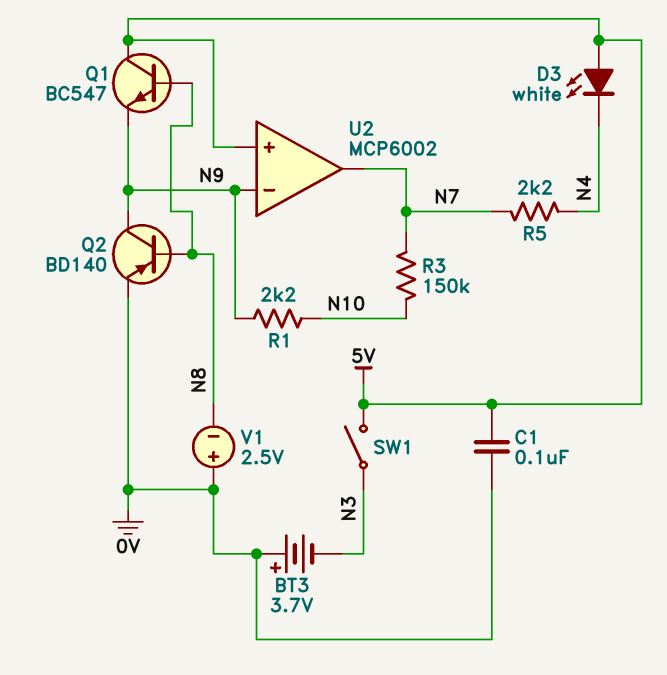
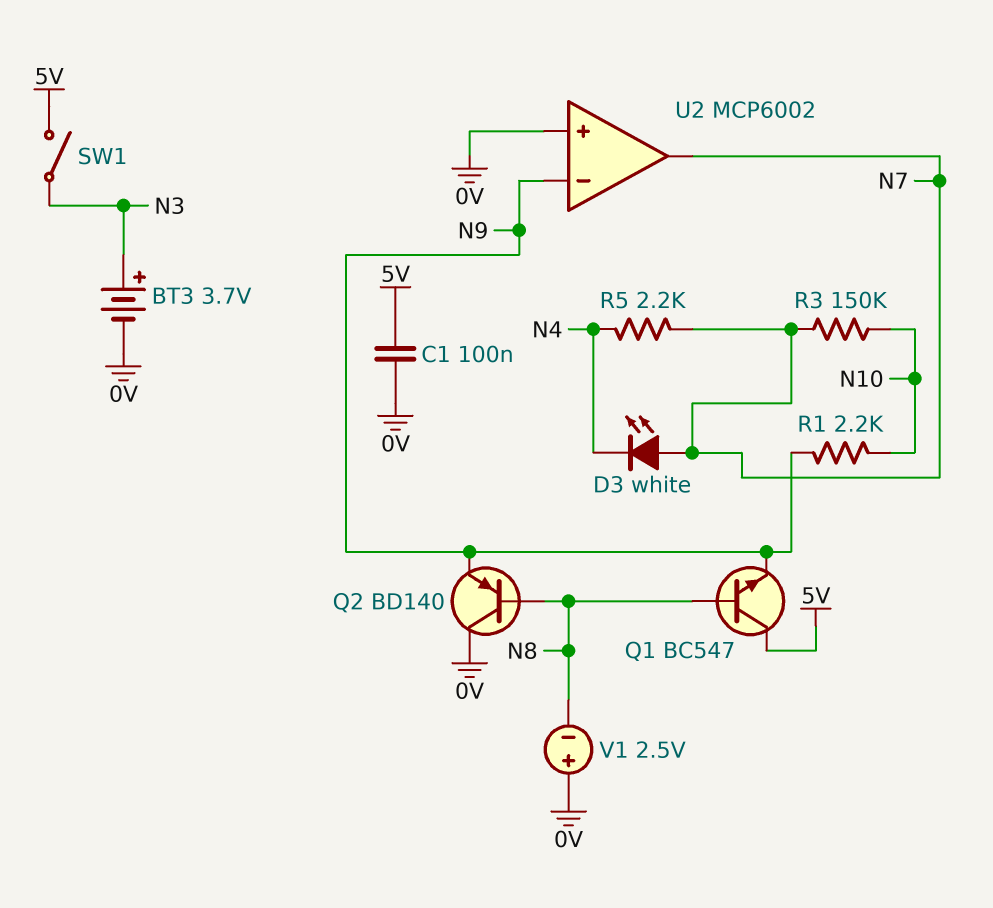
BT3: 3.7V (plus 0V, minus N3) -> 3.7V (plus N3, minus 0V)
D3: LED white (A 5V, K N4) -> LED white (A N7, K N4)
Q2: PNP BD140 (B N8, C N9, E 0V) -> PNP BD140 (B N8, C 0V, E N9)
U2 pin in+: 5V -> 0V

